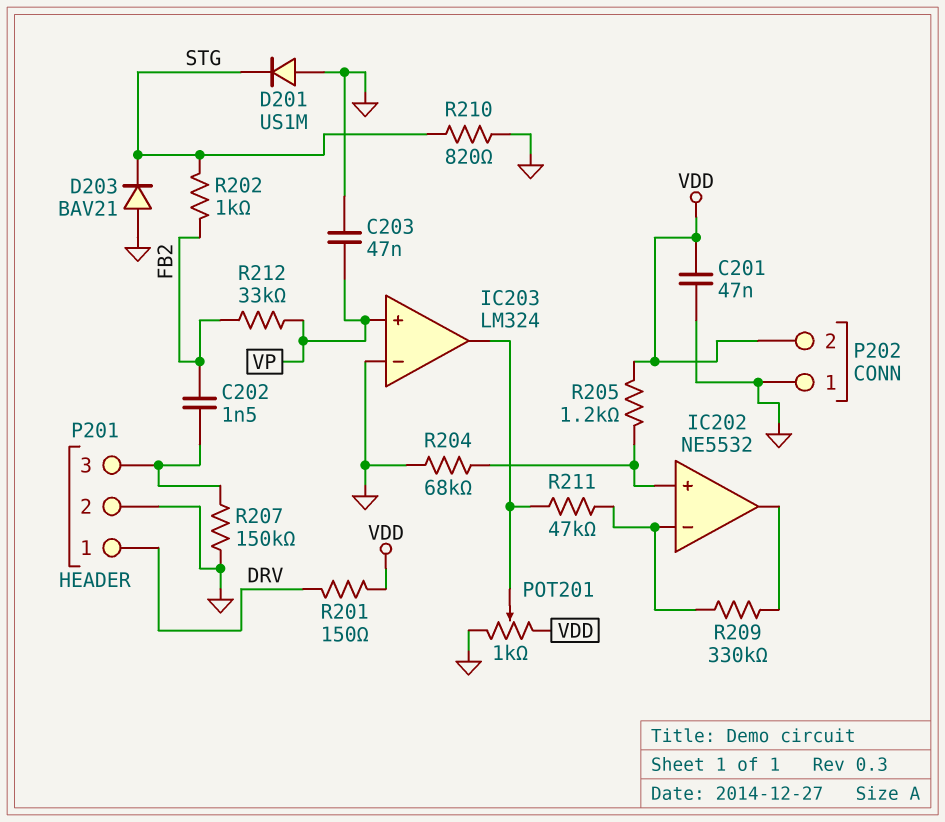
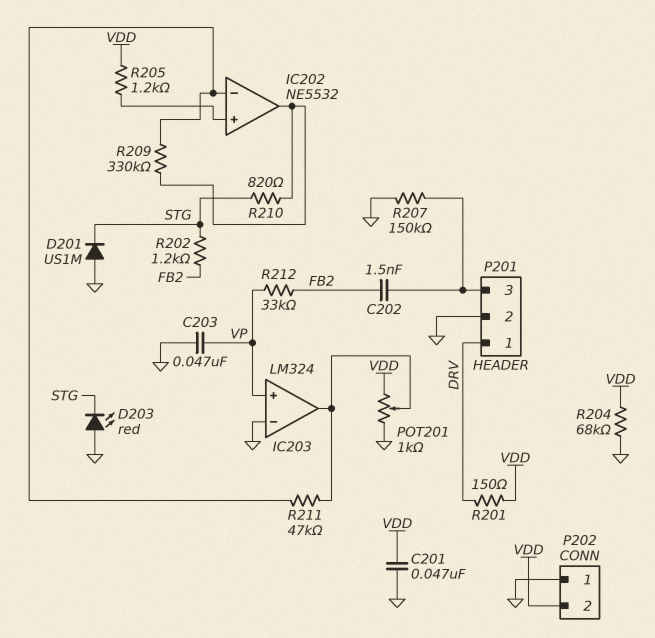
D203: diode BAV21 (A GND, K STG) -> LED red (A GND, K STG)
R202: 1k (FB2, STG) -> 1.2k (FB2, STG)
R204: 68k (GND, IC202/in+) -> 68k (GND, VDD)
R210: 820 (GND, STG) -> 820 (IC202/out, STG)

